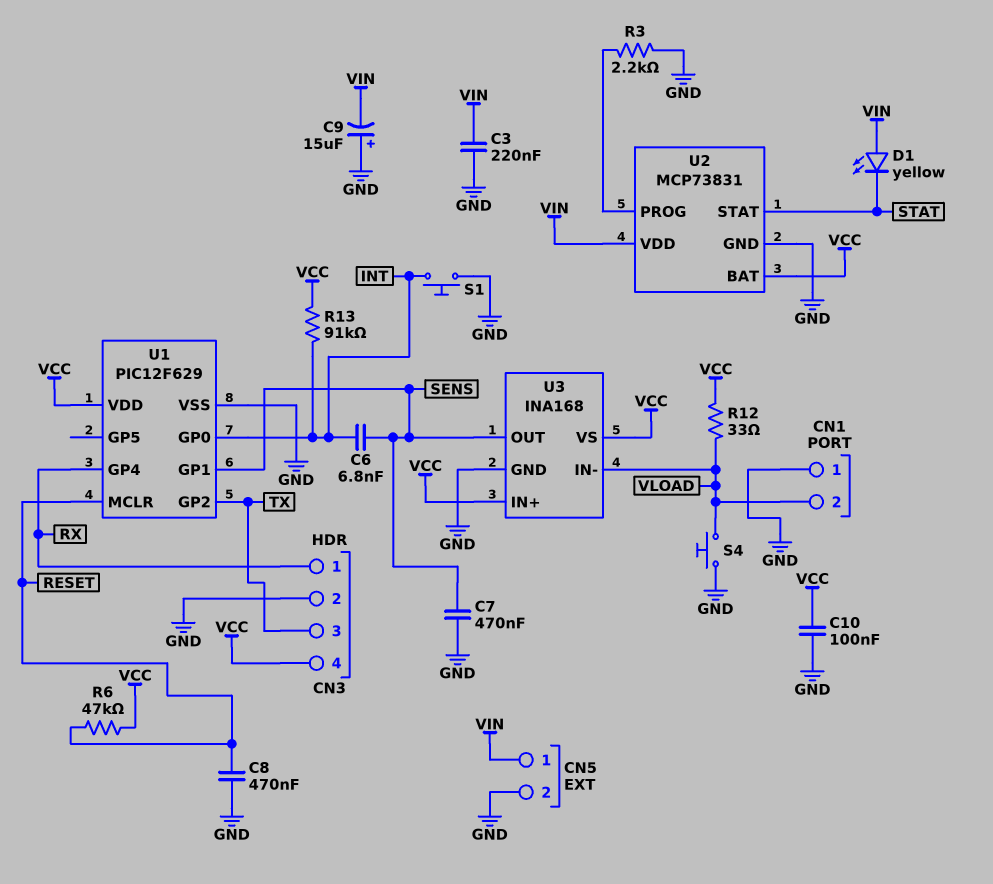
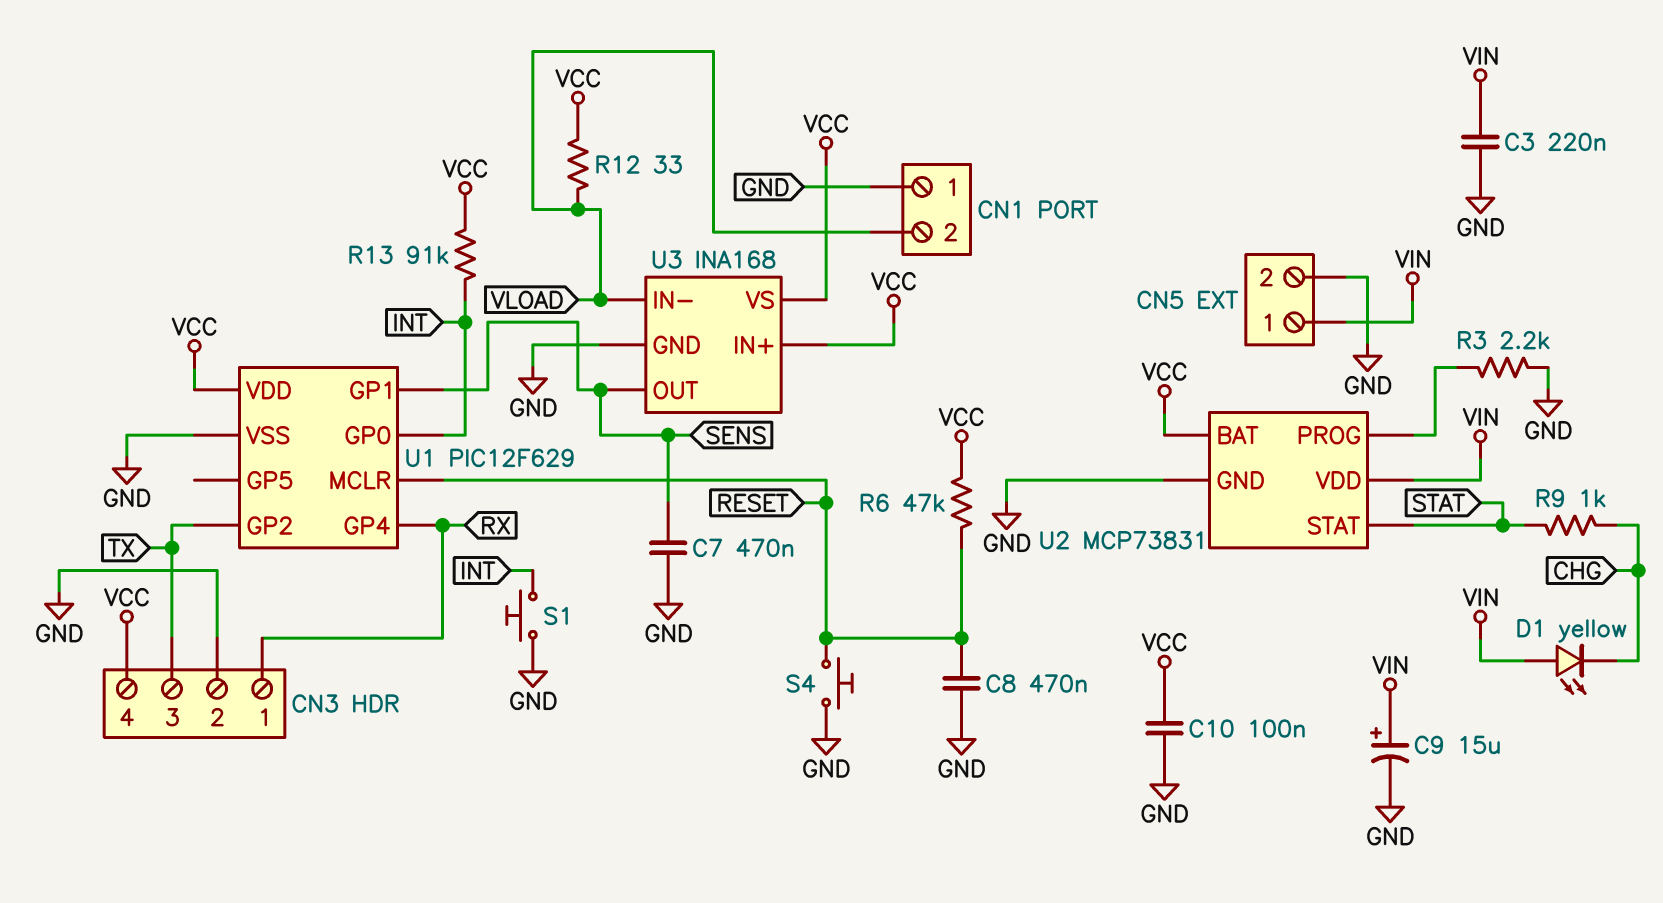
C6: 6.8nF (INT, SENS) -> none
C9: 15uF (plus GND, minus VIN) -> 15uF (plus VIN, minus GND)
D1: LED yellow (A VIN, K STAT) -> LED yellow (A VIN, K CHG)
R9: none -> 1k (CHG, STAT)
S4: button (GND, VLOAD) -> button (GND, RESET)

